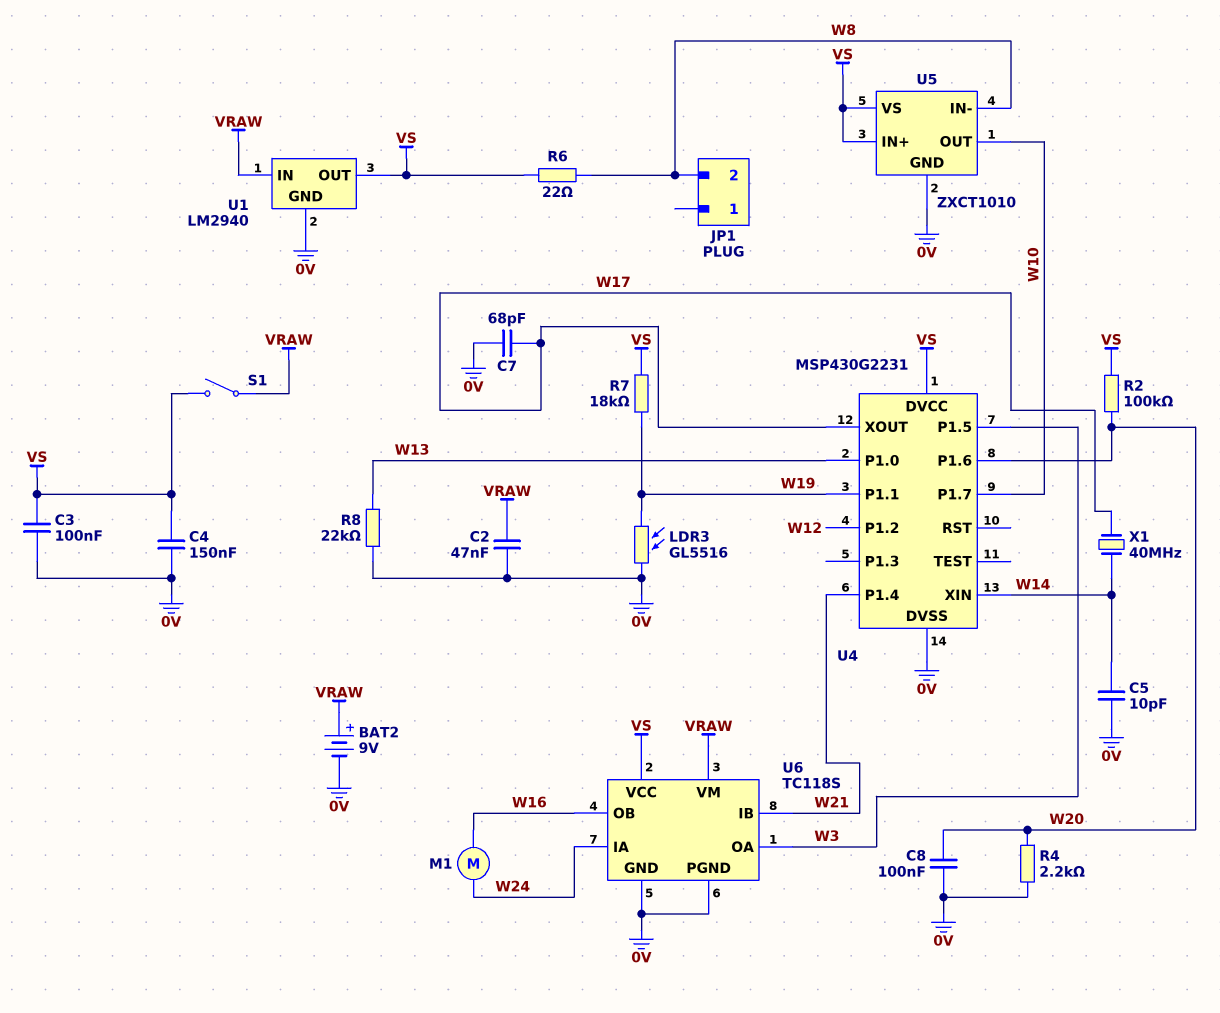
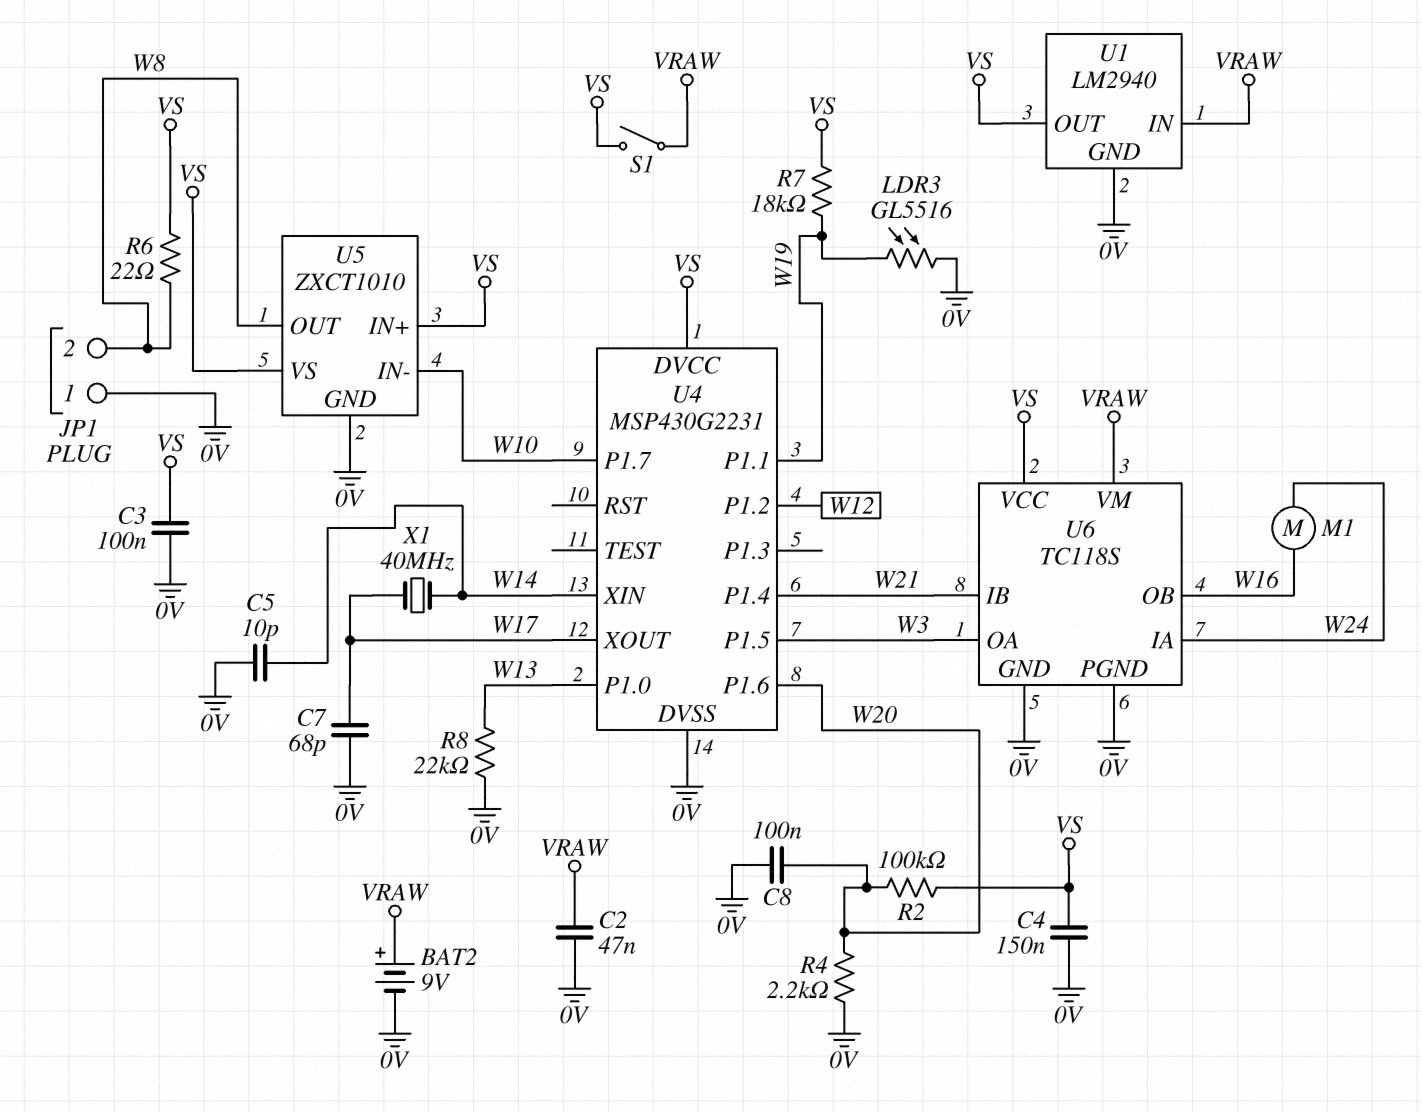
JP1 pin 1: none -> 0V
U5 pin IN-: W8 -> W10
U5 pin OUT: W10 -> W8

